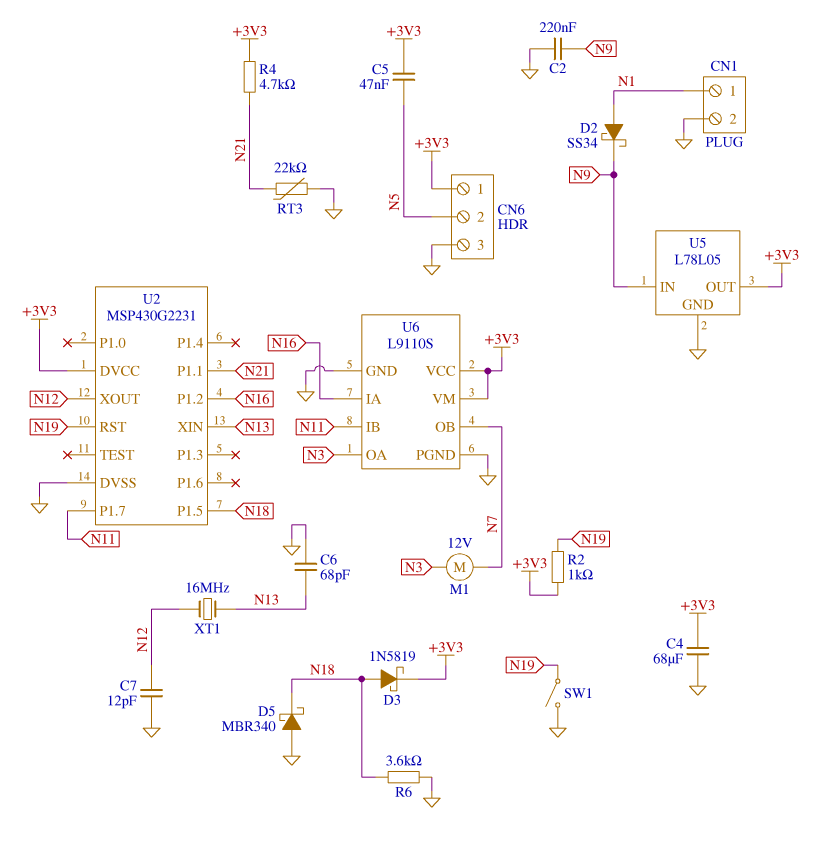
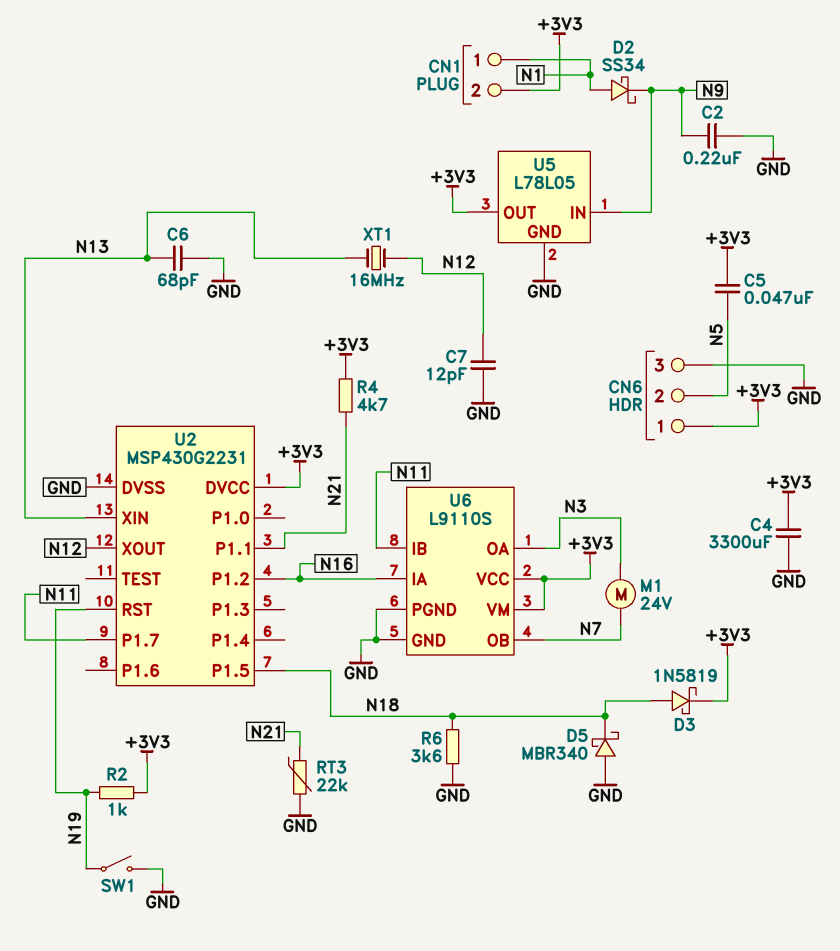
C4: 68uF (+3V3, GND) -> 3300uF (+3V3, GND)
CN1 pin 2: GND -> +3V3
M1: motor 12V (N3, N7) -> motor 24V (N3, N7)

